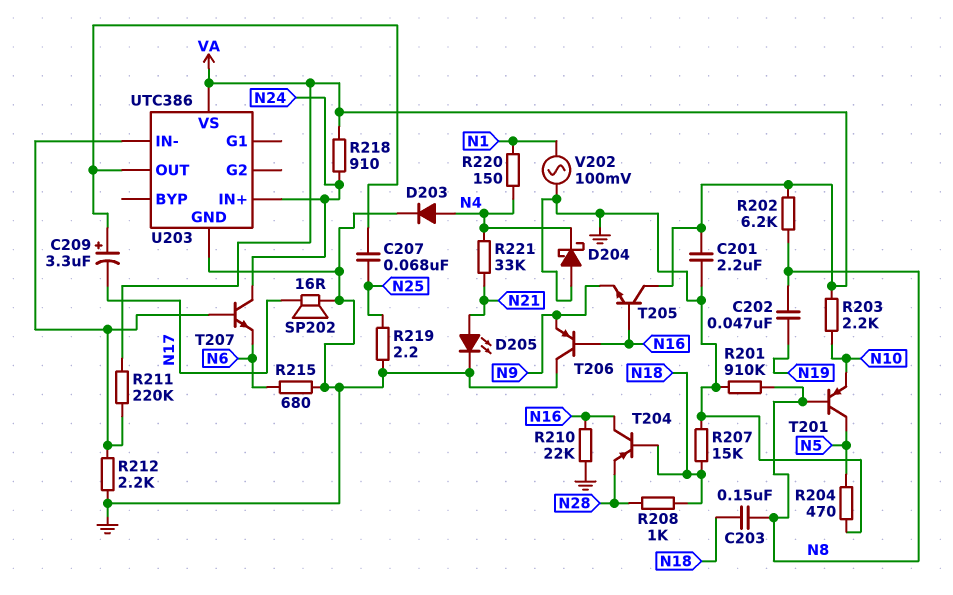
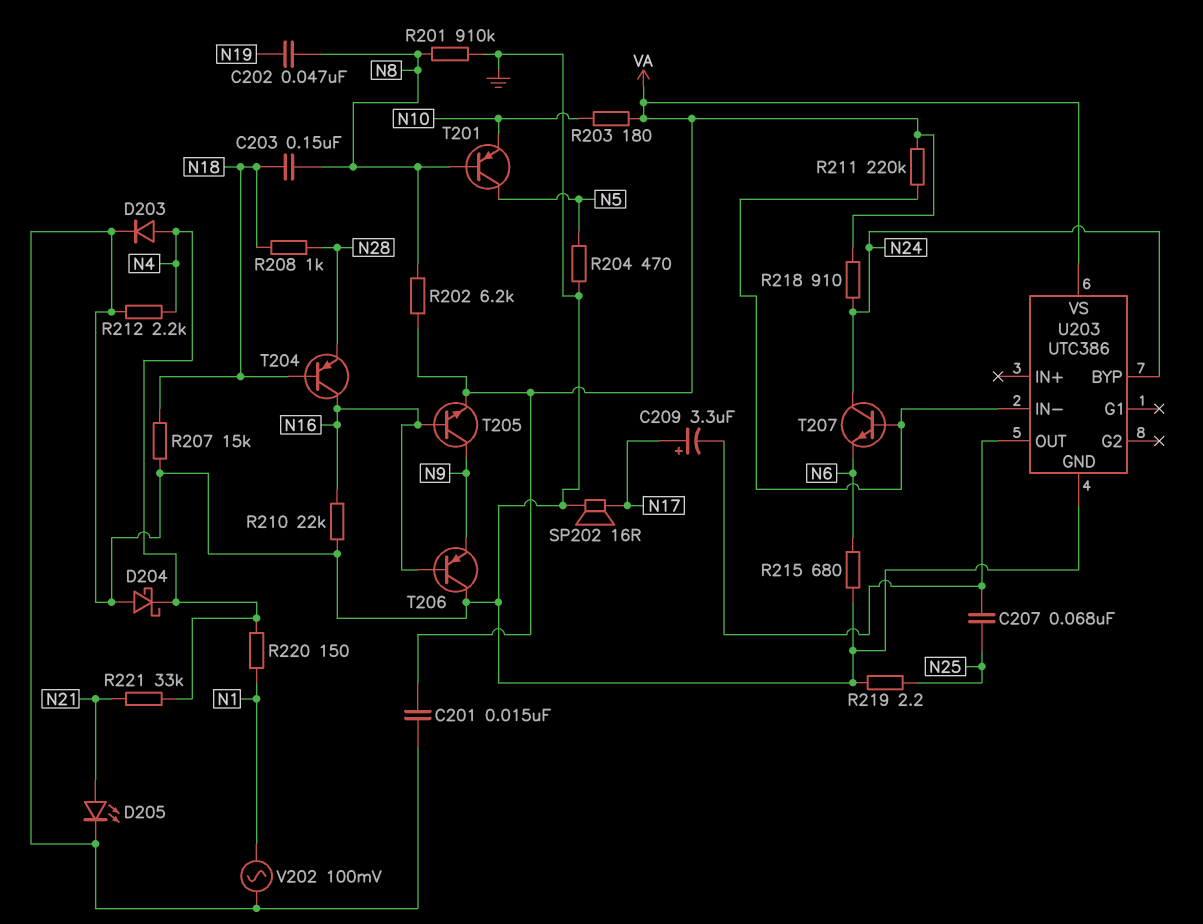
C201: 2.2uF (GND, VA) -> 15nF (GND, VA)
C209: 3.3uF (plus U203/OUT, minus N17) -> 3.3uF (plus N17, minus U203/OUT)
R203: 2.2k (N10, VA) -> 180 (N10, VA)
R212: 2.2k (GND, U203/IN-) -> 2.2k (GND, N4)
T205: NPN (B N16, C VA, E N9) -> NPN (B N16, C N9, E VA)
U203 pin BYP: none -> N24
U203 pin IN+: N24 -> none

